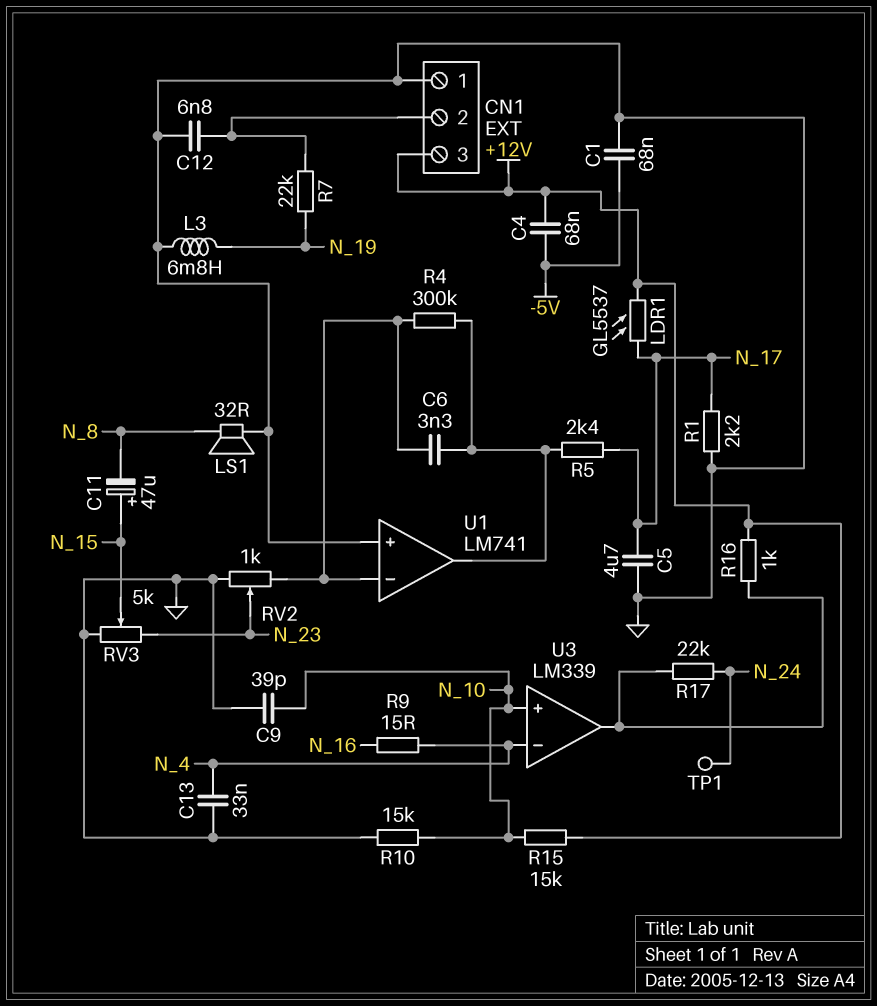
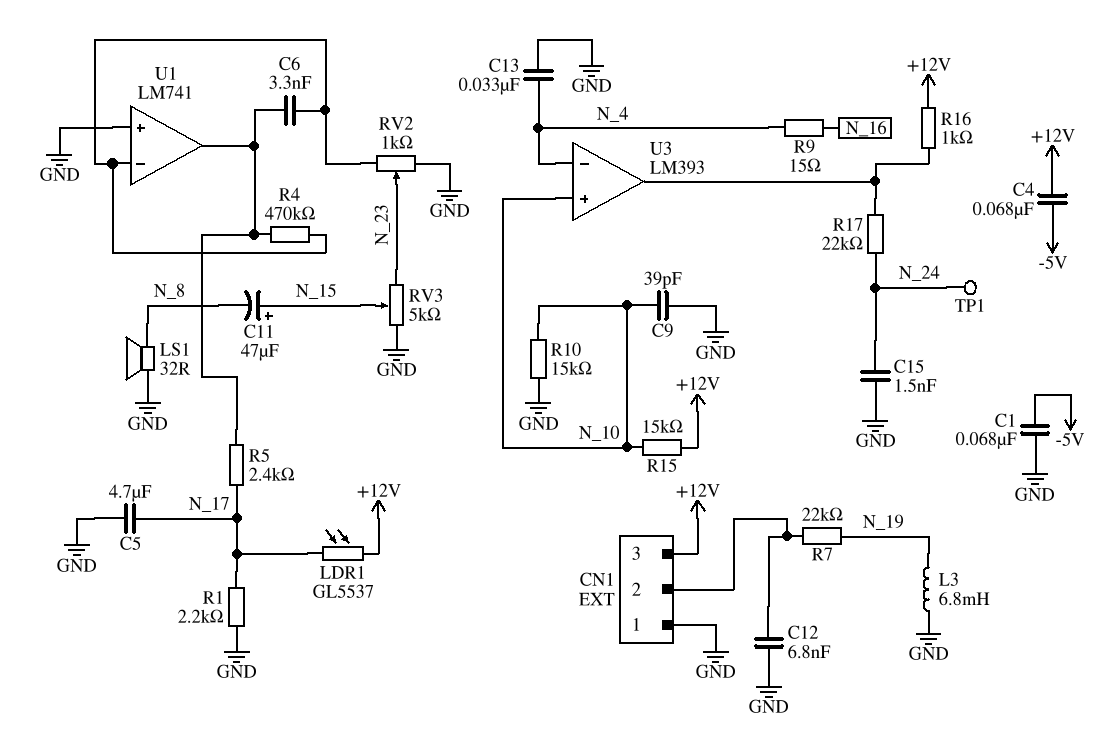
C15: none -> 1.5nF (GND, N_24)
R4: 300k (U1/in-, U1/out) -> 470k (U1/in-, U1/out)
U3: LM339 -> LM393

